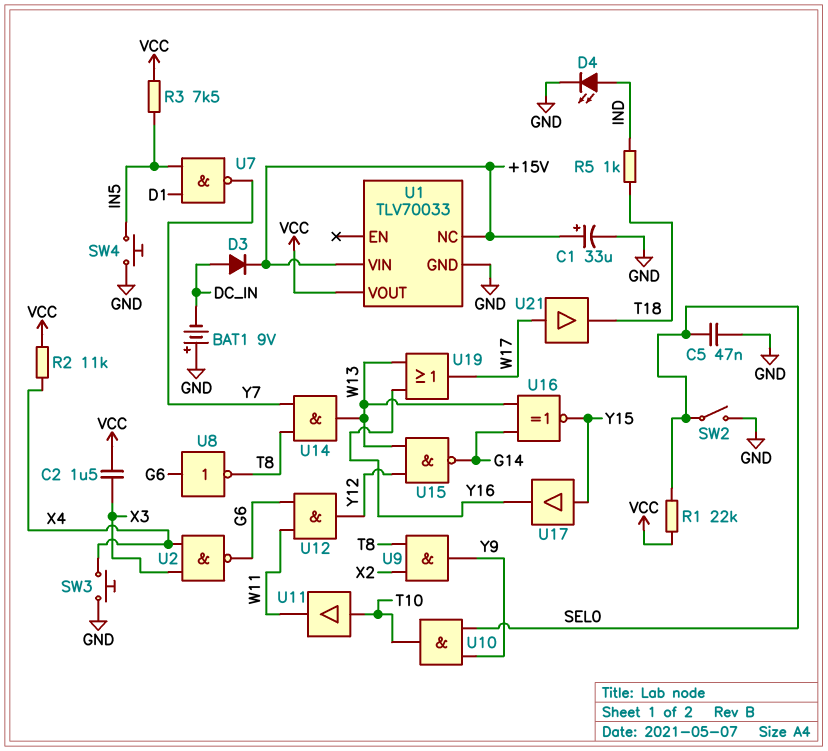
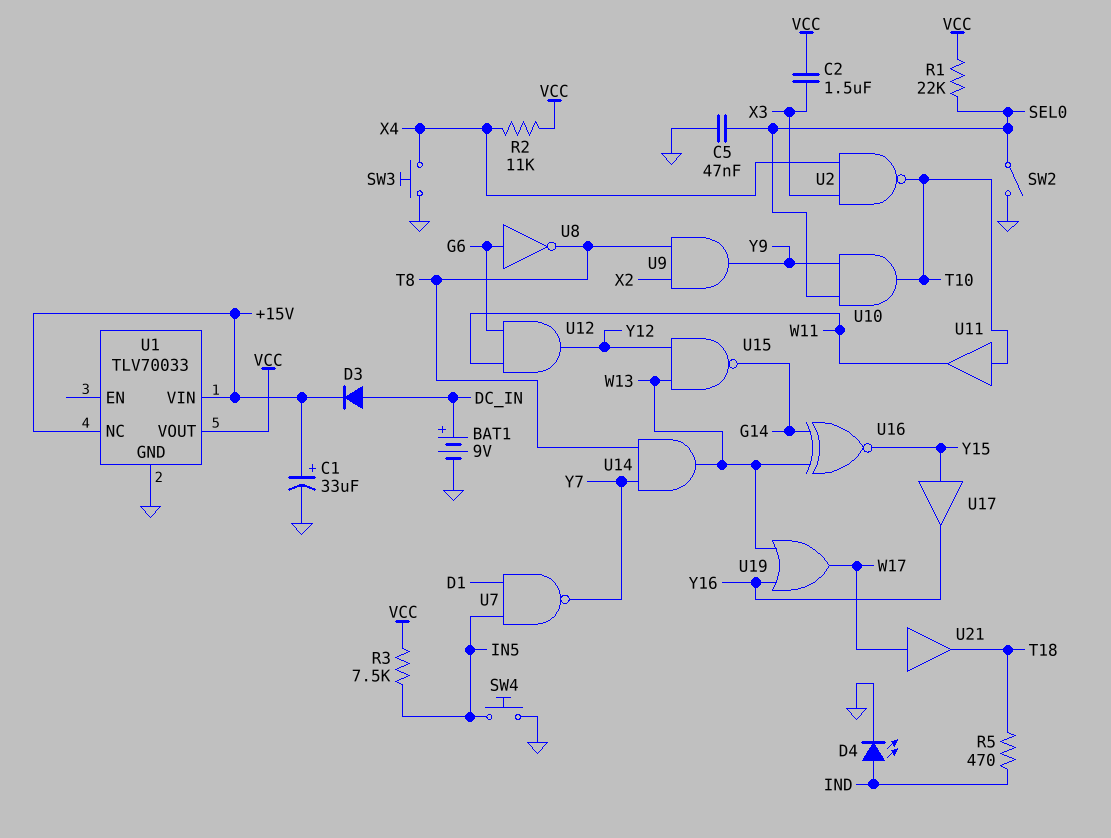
BAT1: 9V (plus GND, minus DC_IN) -> 9V (plus DC_IN, minus GND)
R5: 1k (IND, T18) -> 470 (IND, T18)
U2: NAND (in X3, in X4, out G6) -> NAND (in X3, in X4, out T10)

